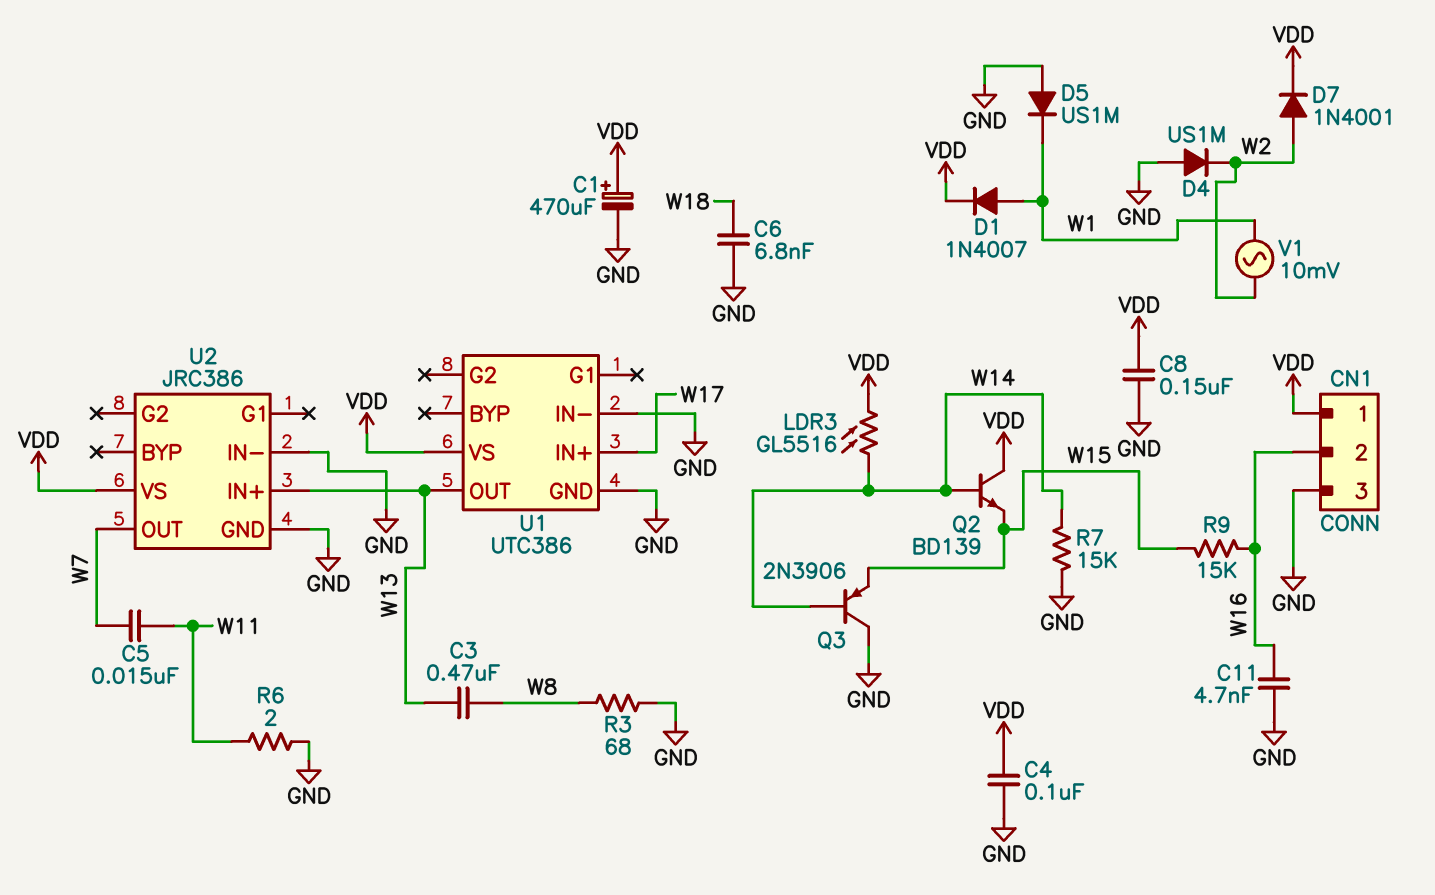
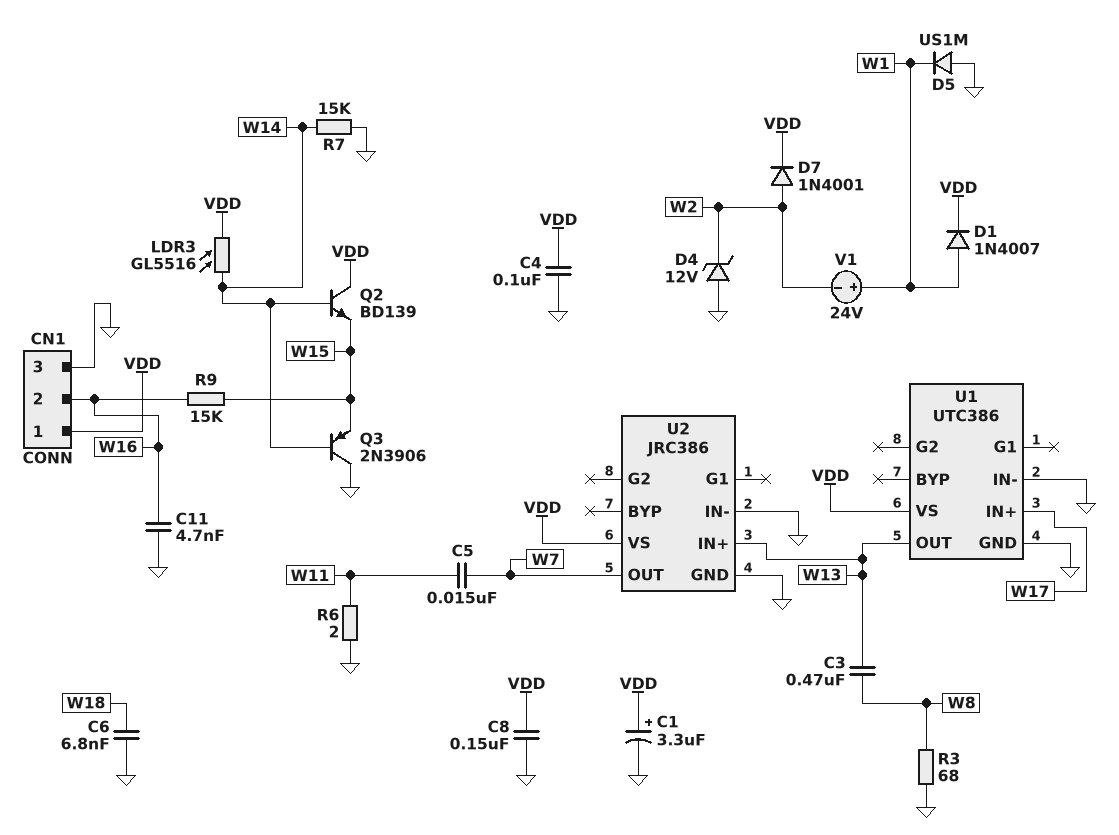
C1: 470uF (plus VDD, minus GND) -> 3.3uF (plus VDD, minus GND)
D4: diode US1M (A GND, K W2) -> zener 12V (A GND, K W2)
V1: AC 10mV (W1, W2) -> 24V (plus W1, minus W2)

